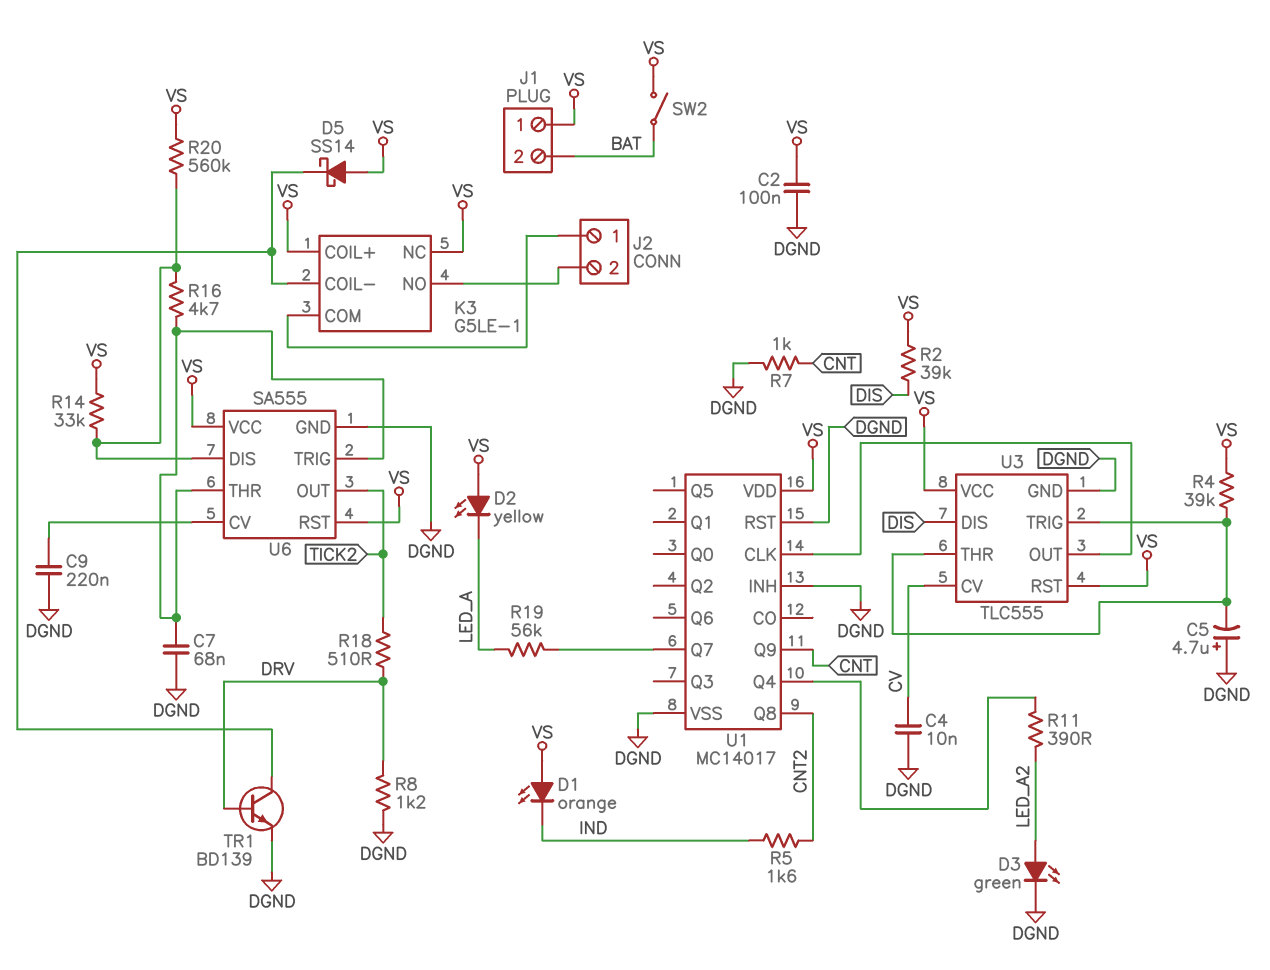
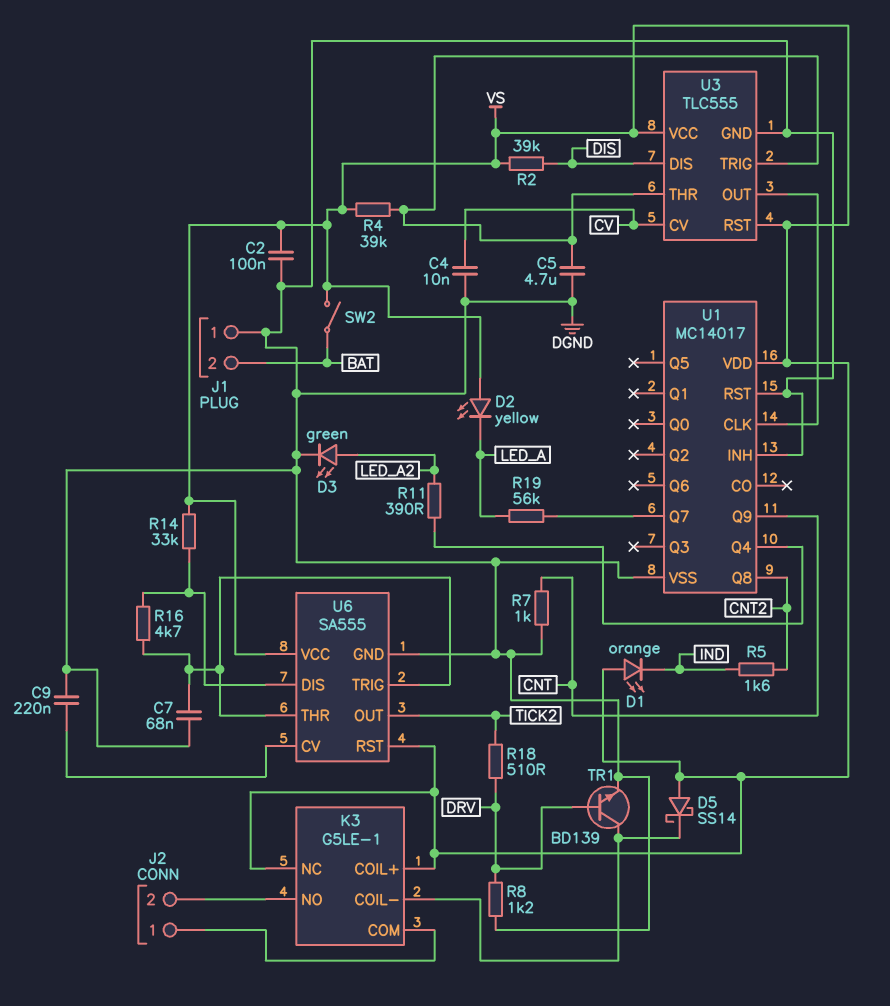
C5: 4.7uF (plus DGND, minus U3/THR) -> 4.7uF (DGND, U3/THR)
J1 pin 1: VS -> DGND
R20: 560k (U6/DIS, VS) -> none

